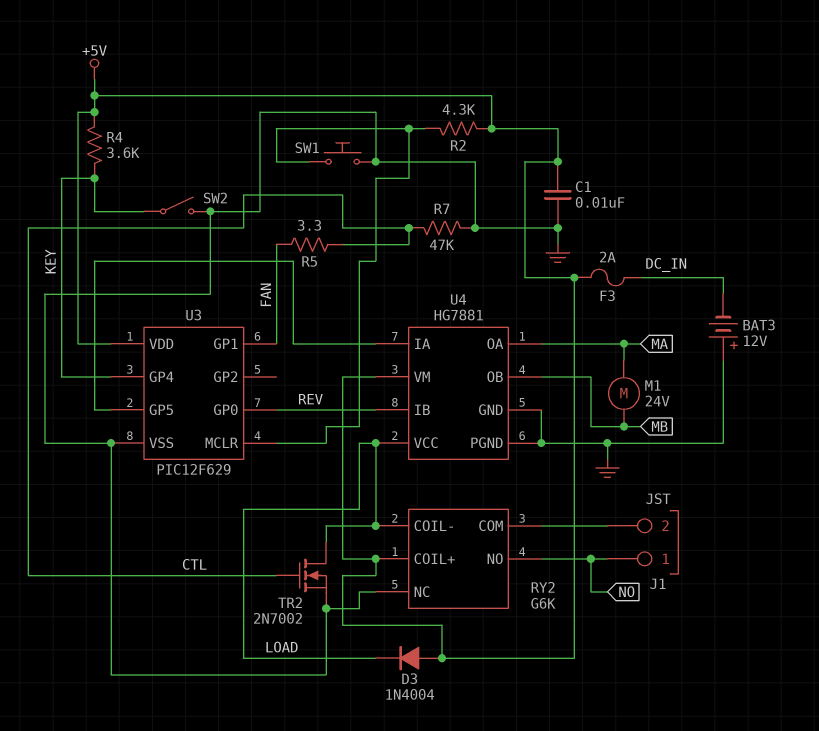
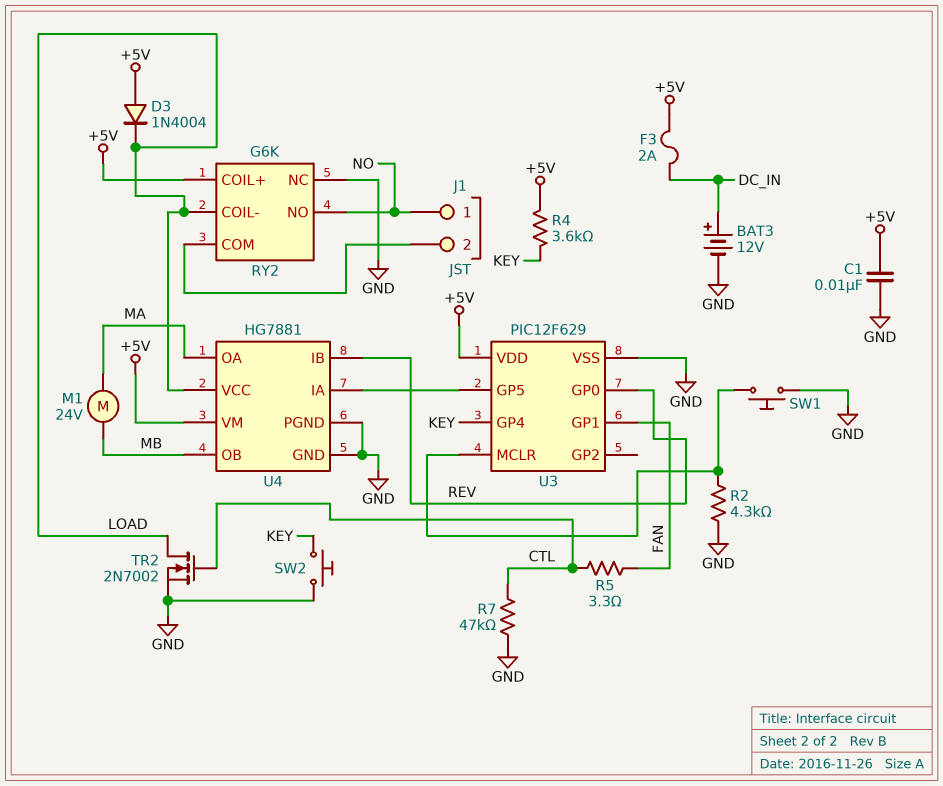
BAT3: 12V (plus GND, minus DC_IN) -> 12V (plus DC_IN, minus GND)
R2: 4.3k (+5V, U3/MCLR) -> 4.3k (GND, U3/MCLR)
SW2: switch (GND, KEY) -> button (GND, KEY)

